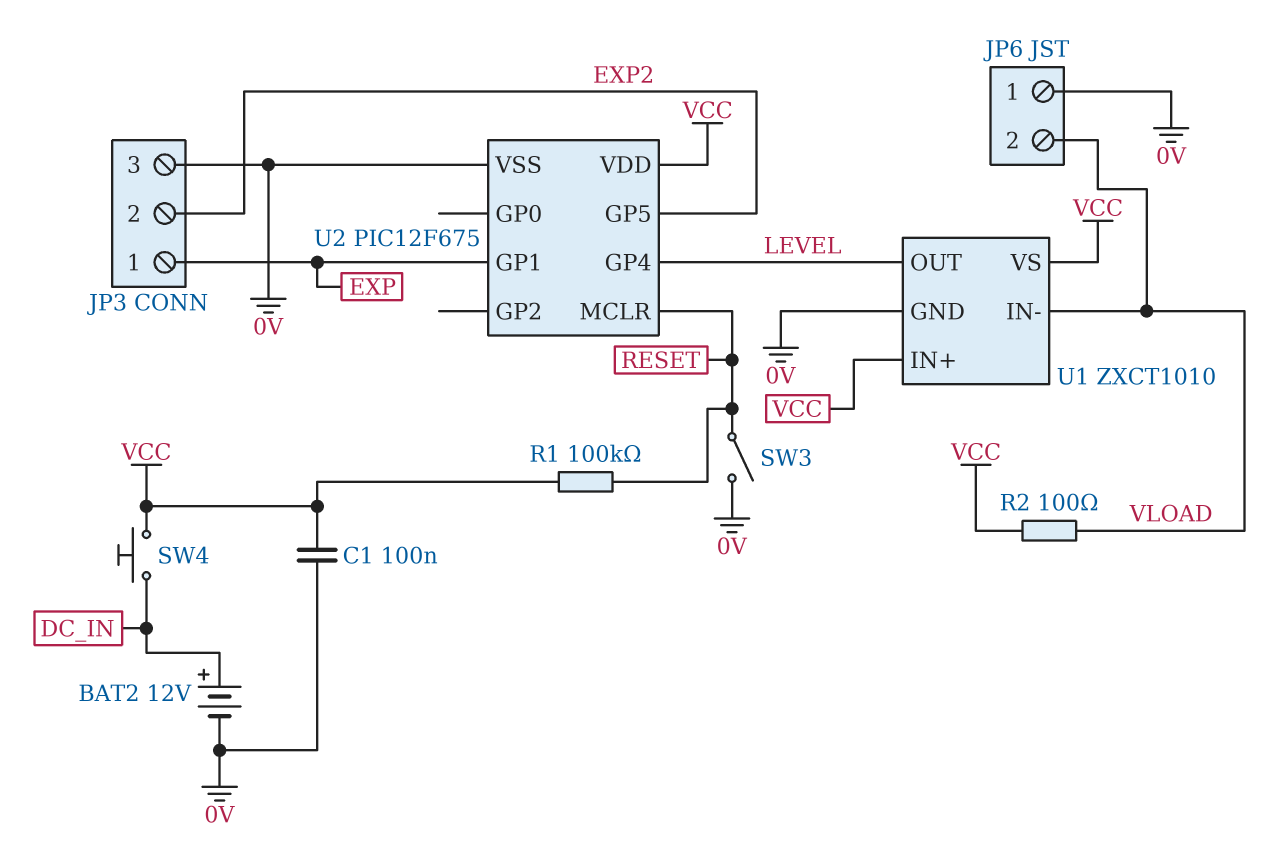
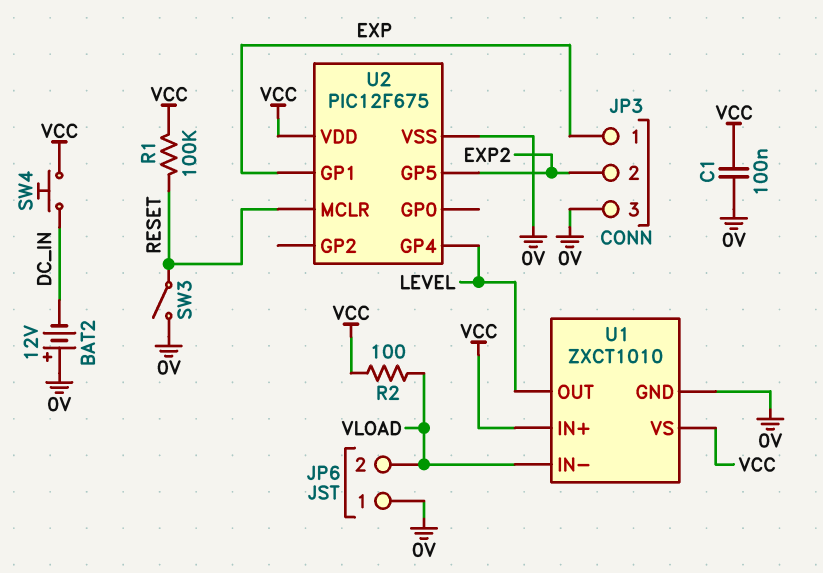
BAT2: 12V (plus DC_IN, minus 0V) -> 12V (plus 0V, minus DC_IN)

